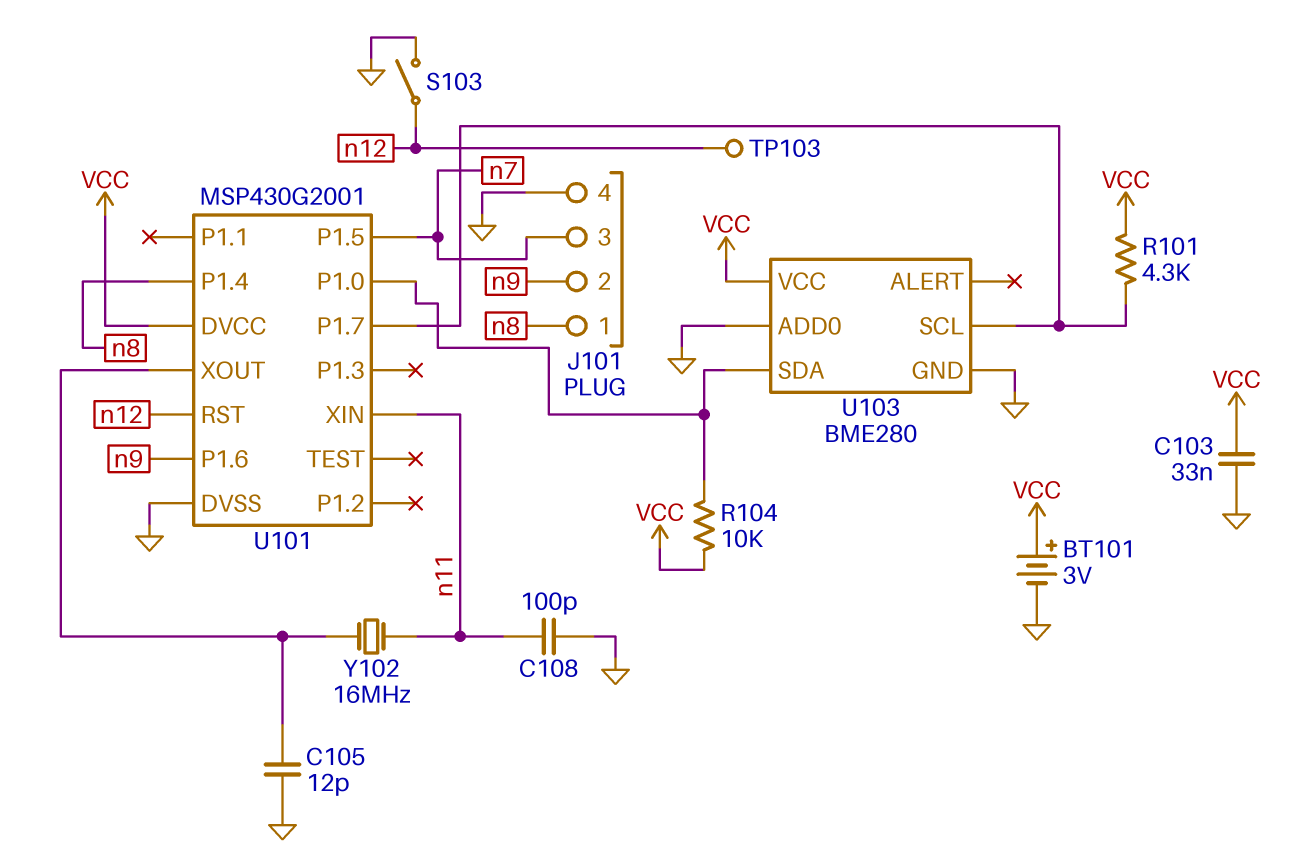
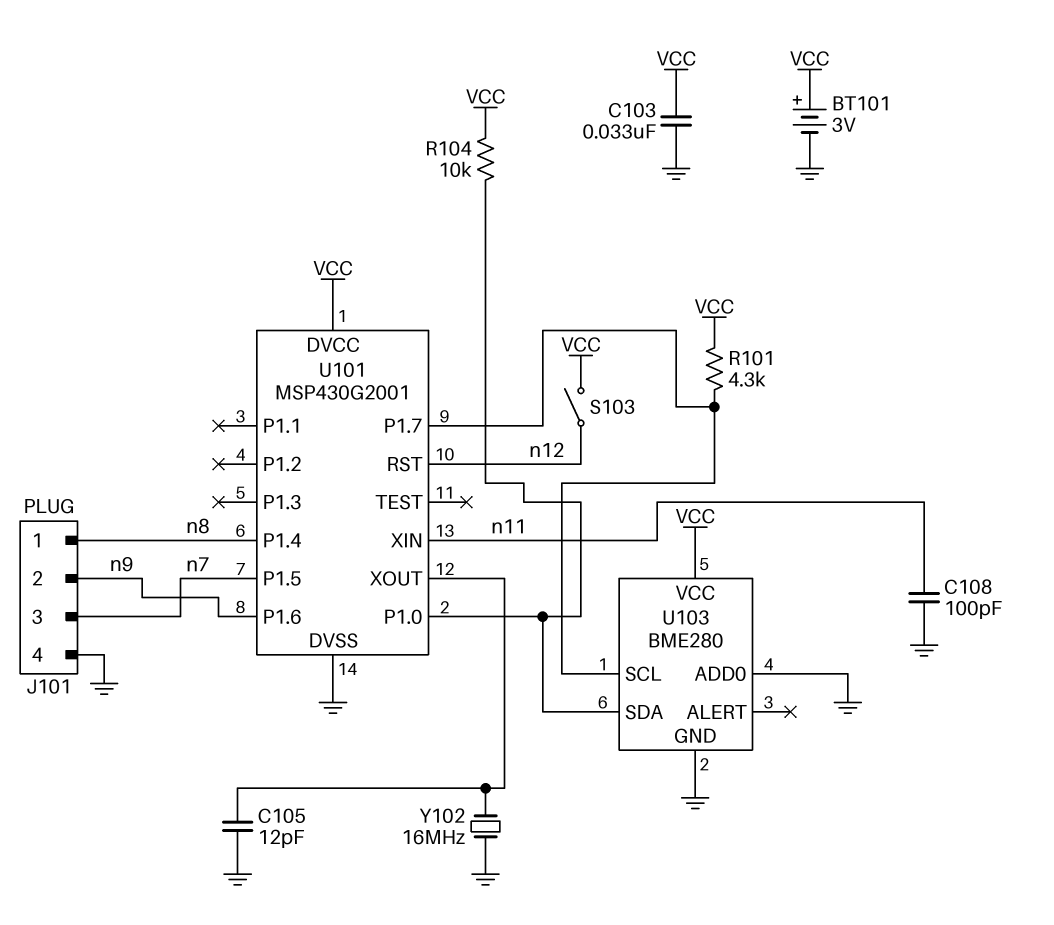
S103: switch (GND, n12) -> switch (VCC, n12)
TP103: test point (n12) -> none
Y102: 16MHz (U101/XOUT, n11) -> 16MHz (GND, U101/XOUT)

